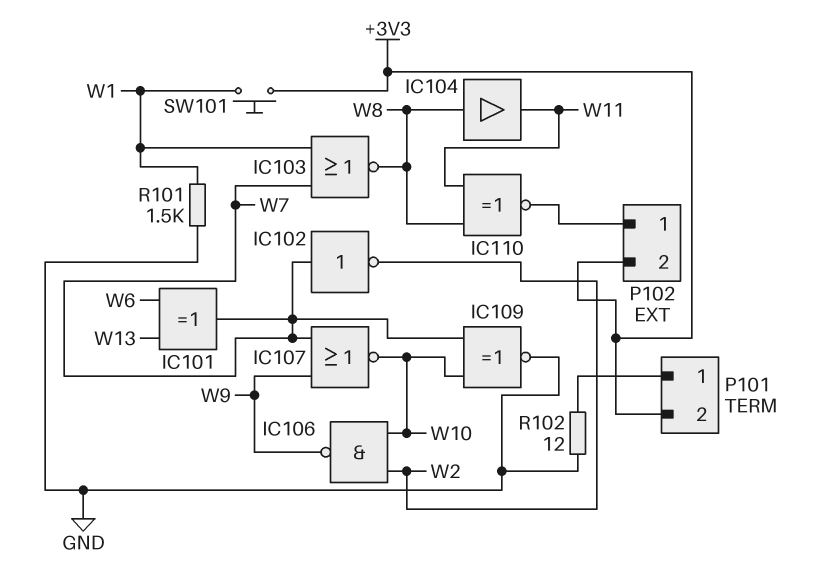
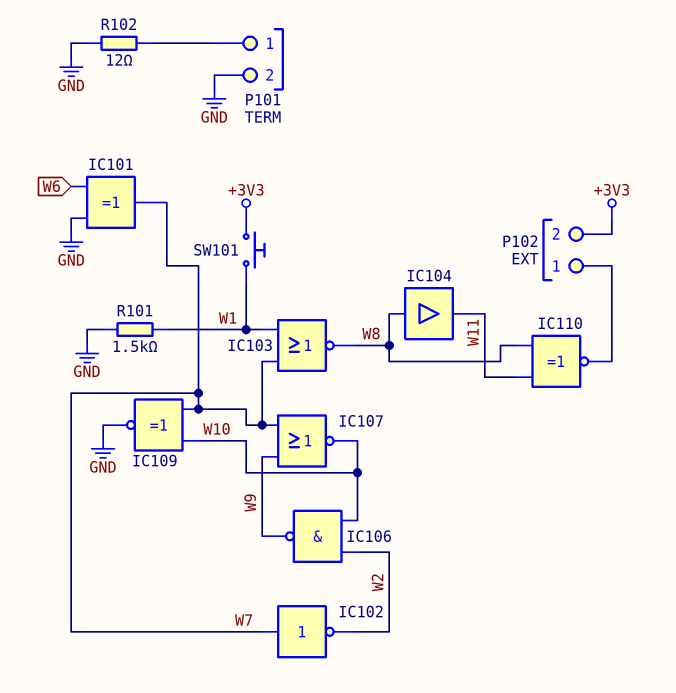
IC101: XOR (in W6, in W13, out W7) -> XOR (in GND, in W6, out W7)
P101 pin 2: +3V3 -> GND

